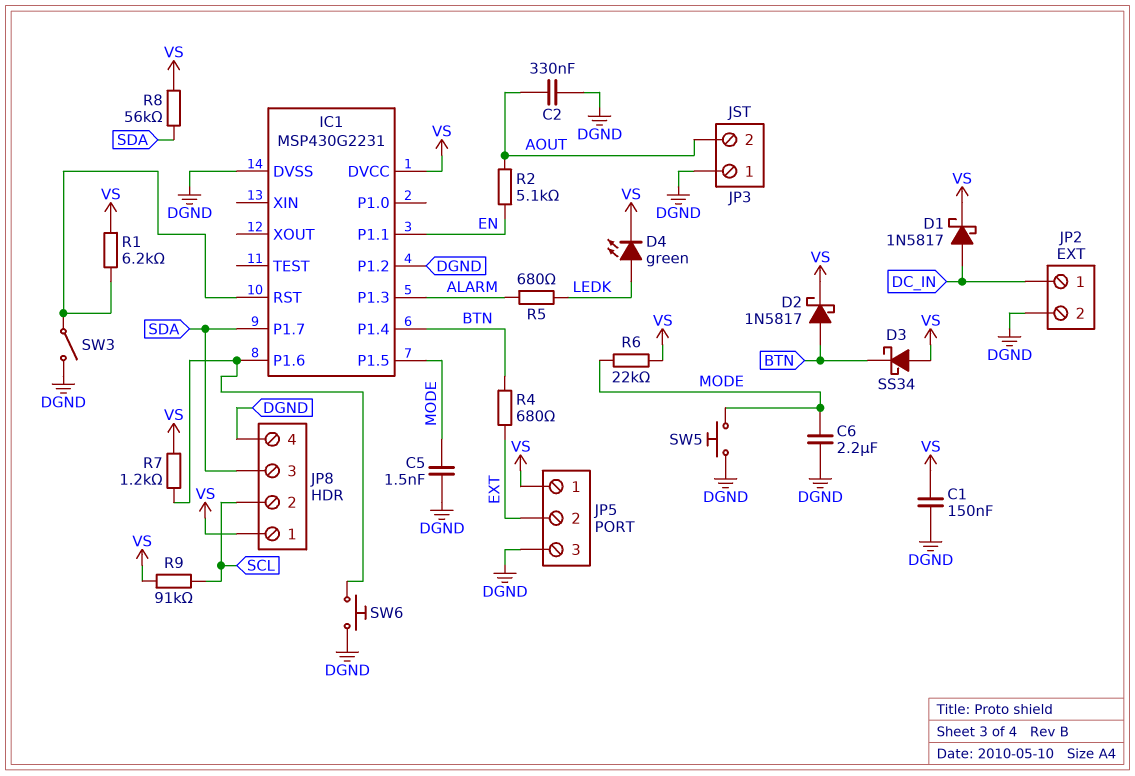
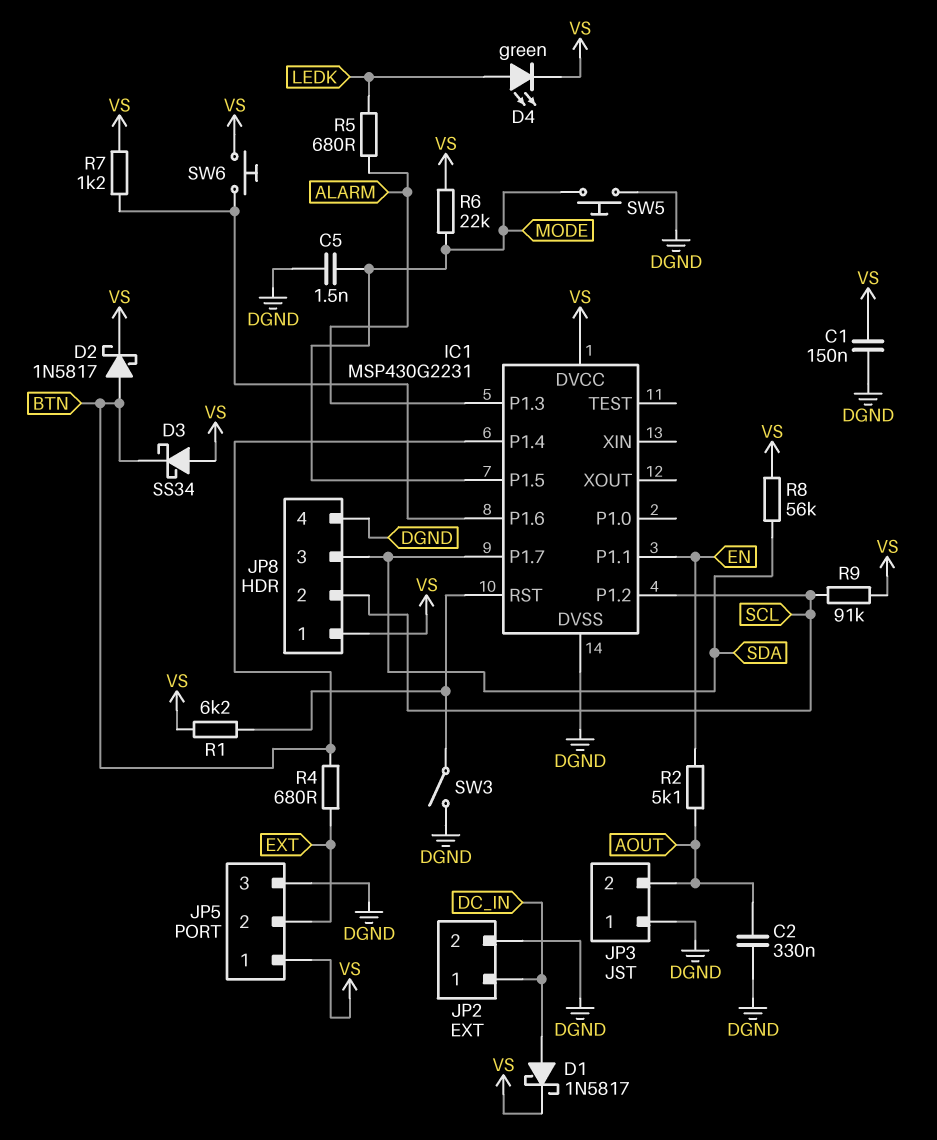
C6: 2.2uF (DGND, MODE) -> none
IC1 pin P1.2: DGND -> SCL
SW6: button (DGND, IC1/P1.6) -> button (IC1/P1.6, VS)

